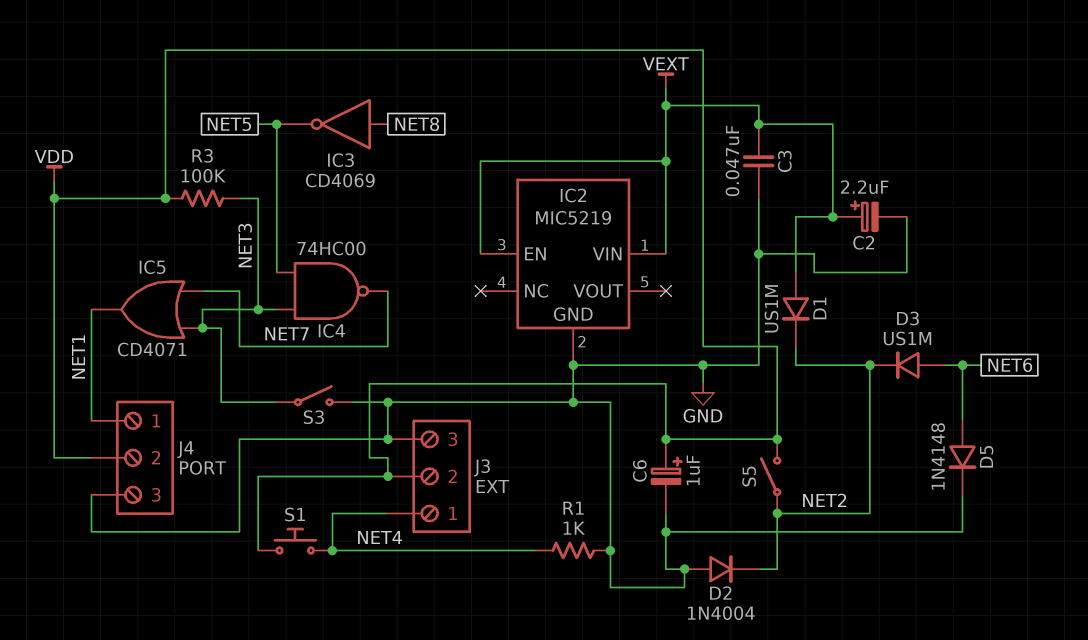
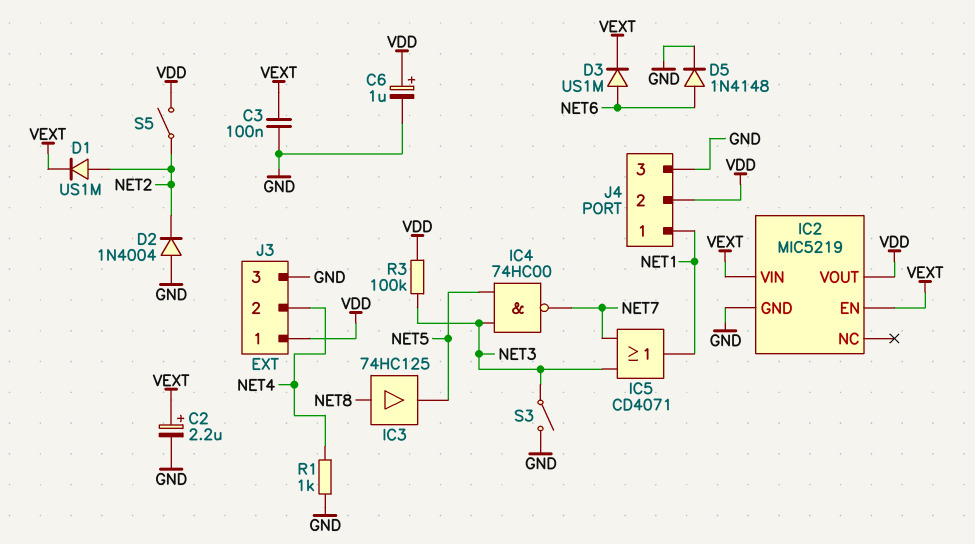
C3: 47nF (GND, VEXT) -> 100nF (GND, VEXT)
D1: diode US1M (A VEXT, K NET2) -> diode US1M (A NET2, K VEXT)
D3: diode US1M (A NET6, K NET2) -> diode US1M (A NET6, K VEXT)
IC2 pin VOUT: none -> VDD
IC3: NOT CD4069 (in NET8, out NET5) -> buffer 74HC125 (in NET8, out NET5)
J3 pin 1: NET4 -> VDD
J3 pin 2: VDD -> NET4
S1: button (NET4, VDD) -> none

